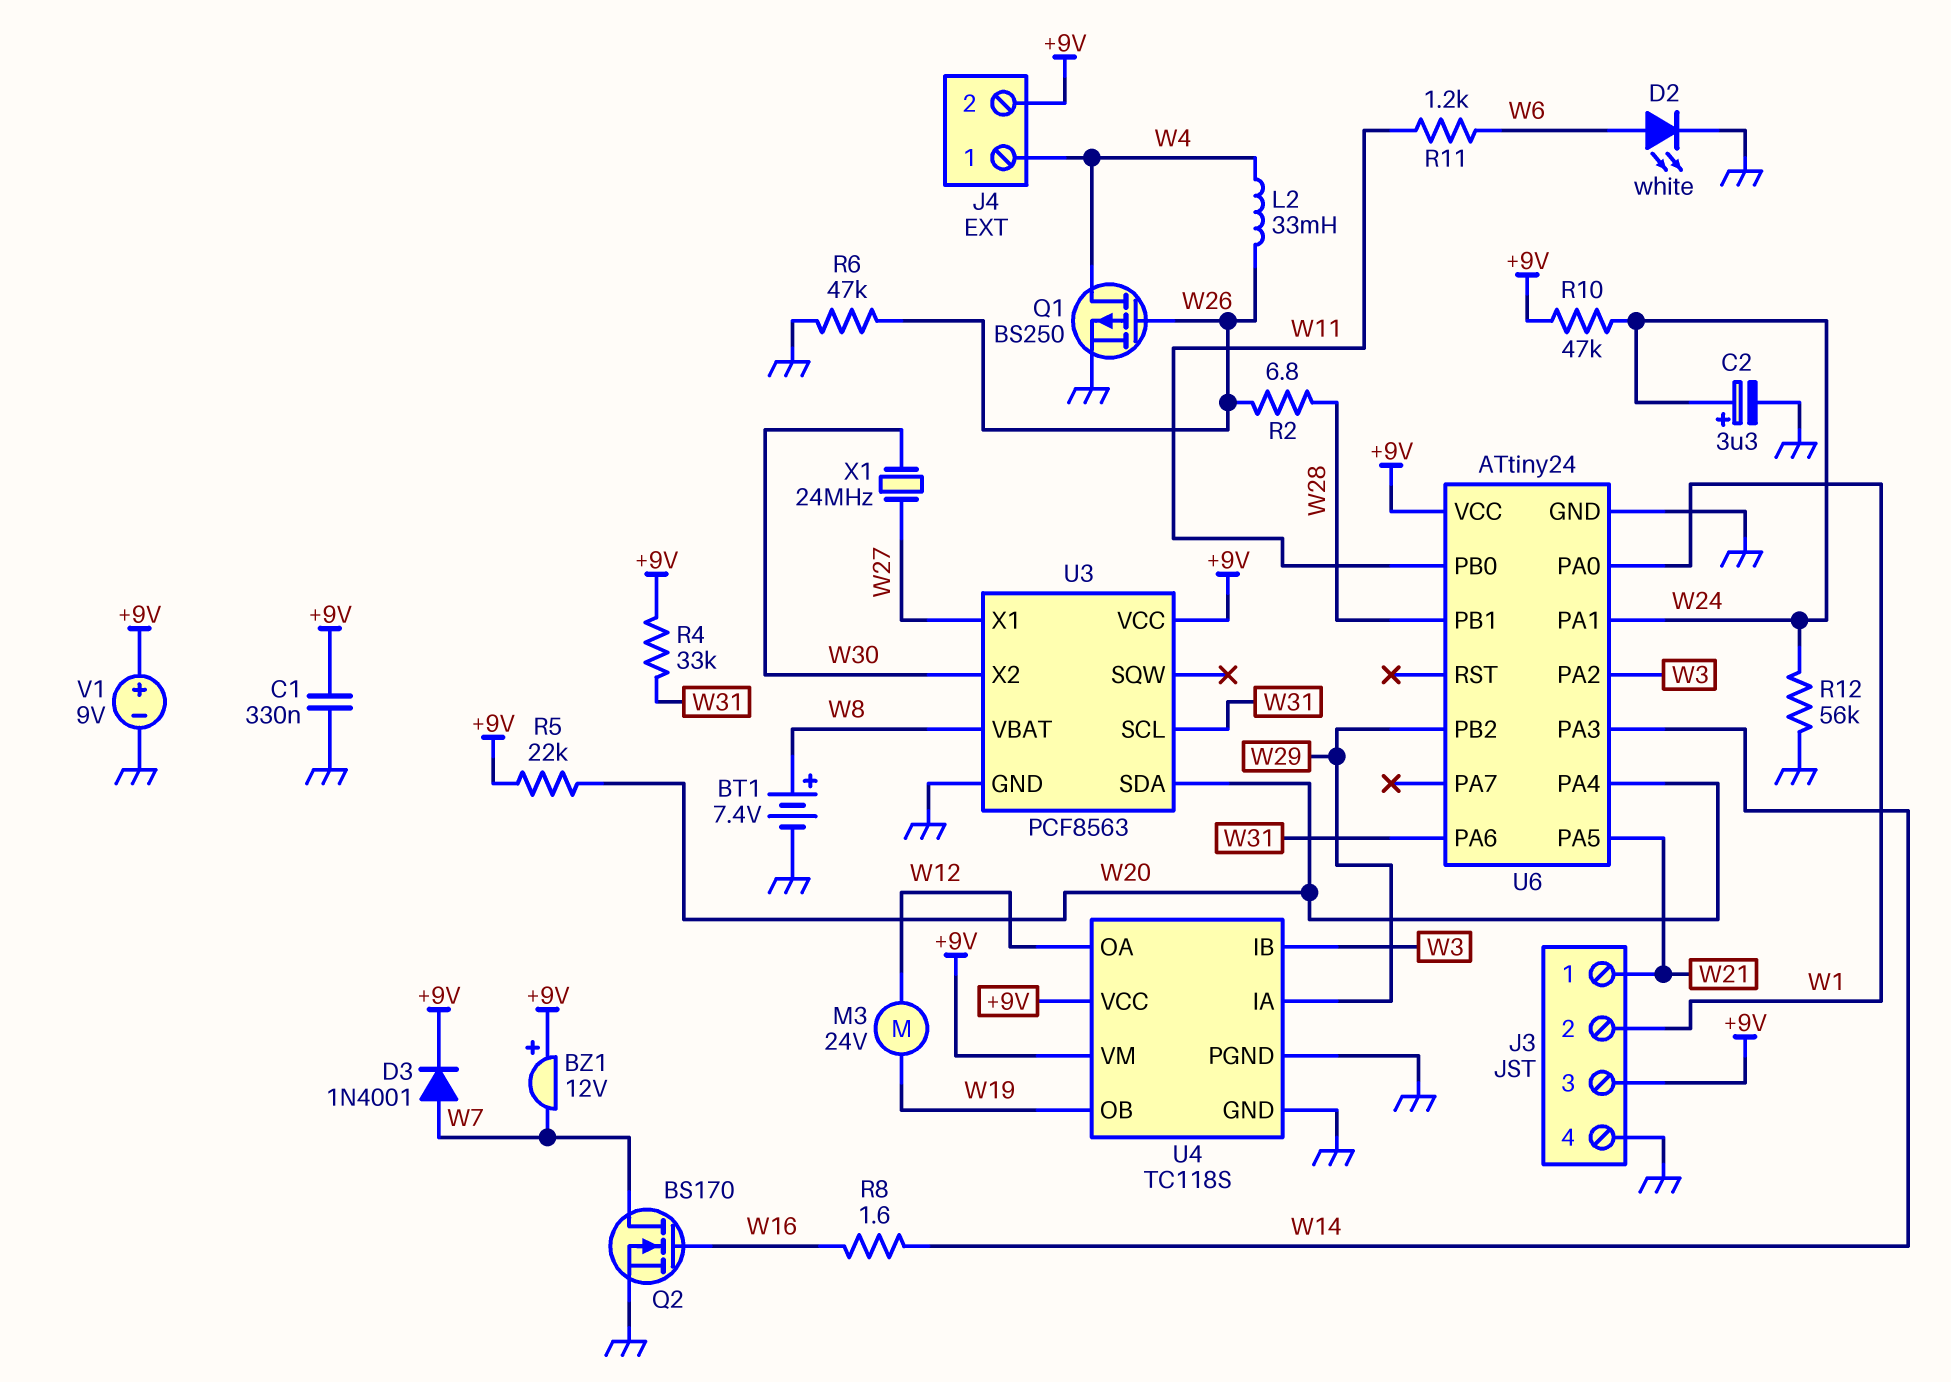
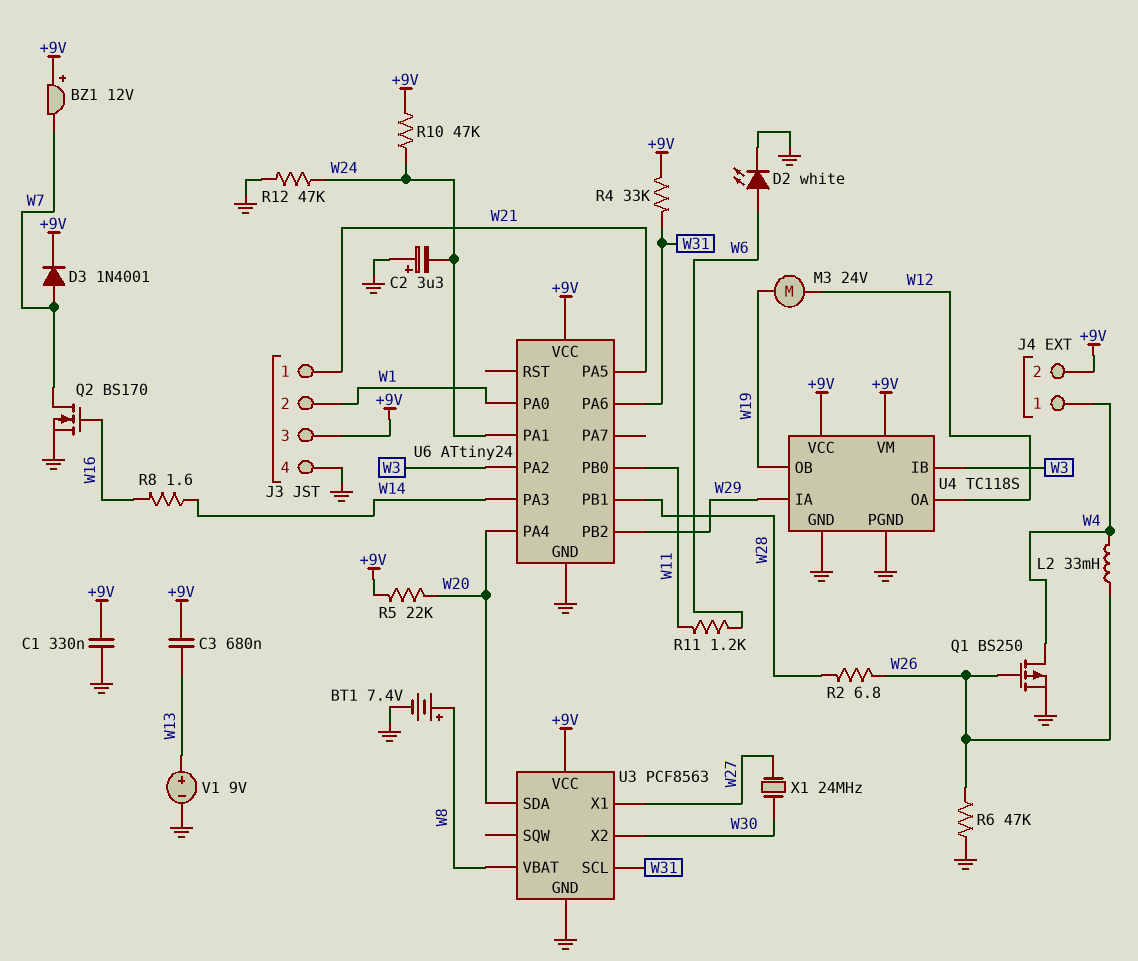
C2: 3.3uF (plus W24, minus GND) -> 3.3uF (plus GND, minus W24)
C3: none -> 680nF (+9V, W13)
R12: 56k (GND, W24) -> 47k (GND, W24)
V1: 9V (plus +9V, minus GND) -> 9V (plus W13, minus GND)

